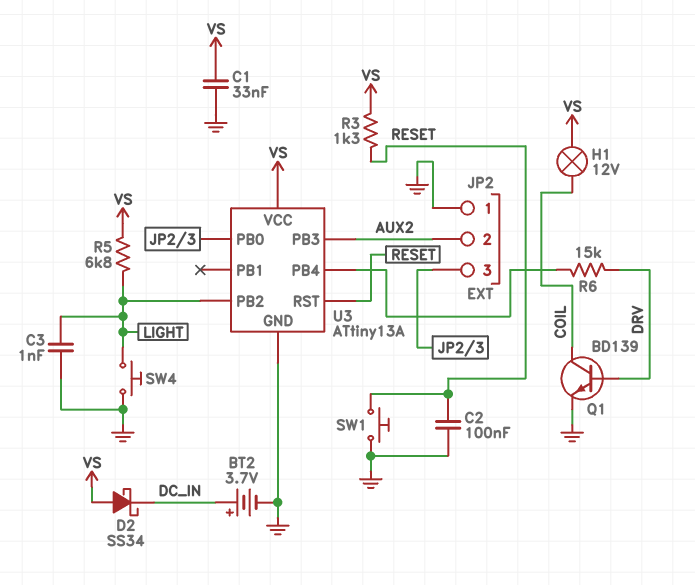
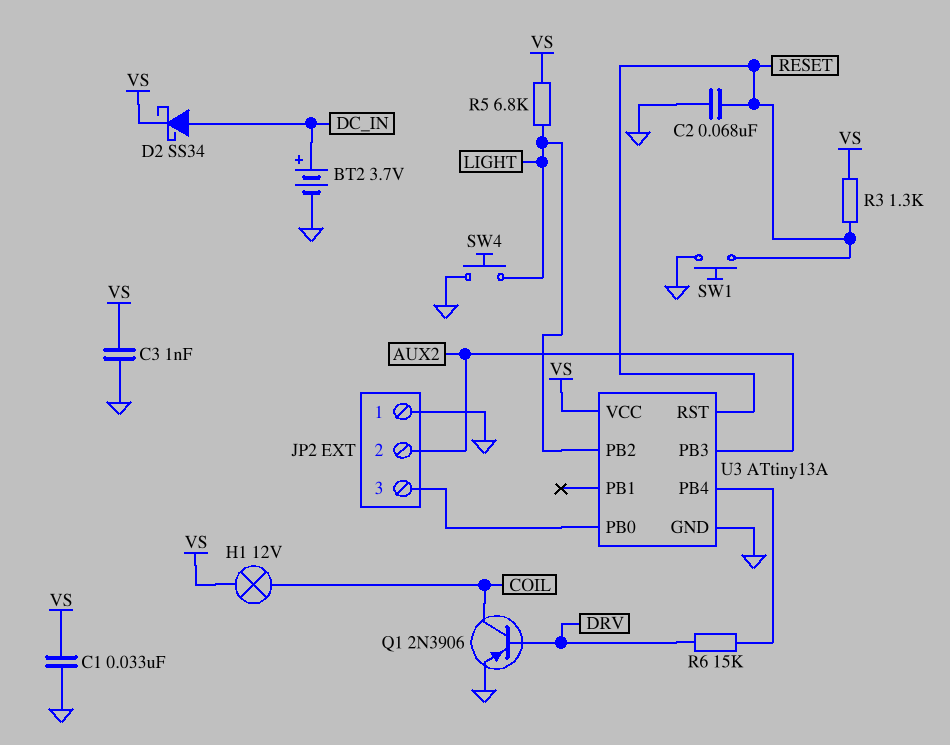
C2: 100nF (GND, RESET) -> 68nF (GND, RESET)
C3: 1nF (GND, LIGHT) -> 1nF (GND, VS)
D2: schottky SS34 (A VS, K DC_IN) -> schottky SS34 (A DC_IN, K VS)
Q1: NPN BD139 (B DRV, C COIL, E GND) -> PNP 2N3906 (B DRV, C COIL, E GND)

